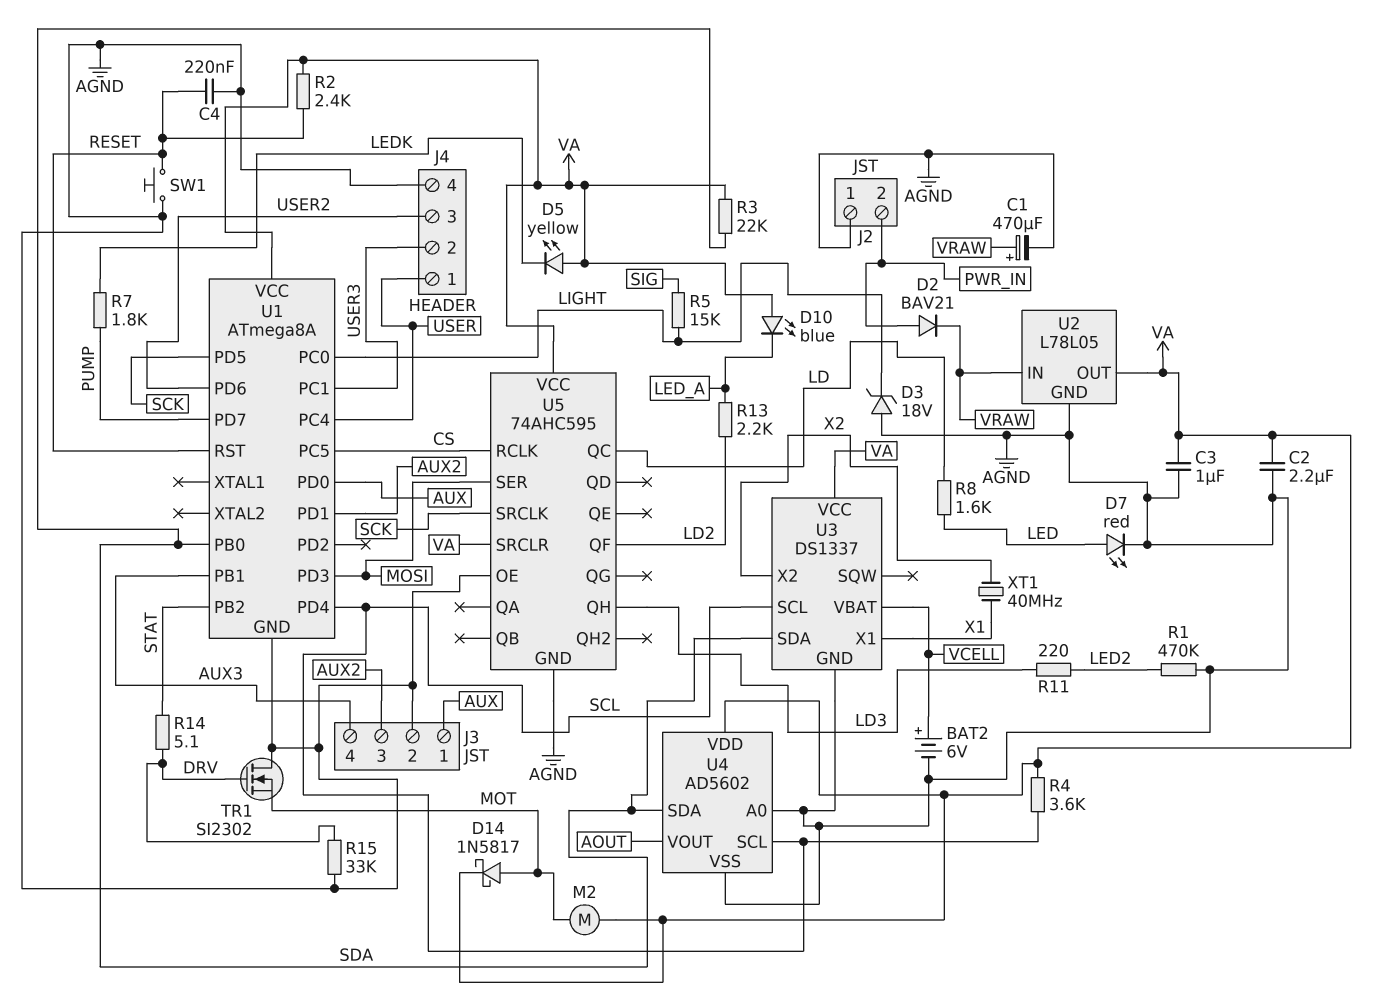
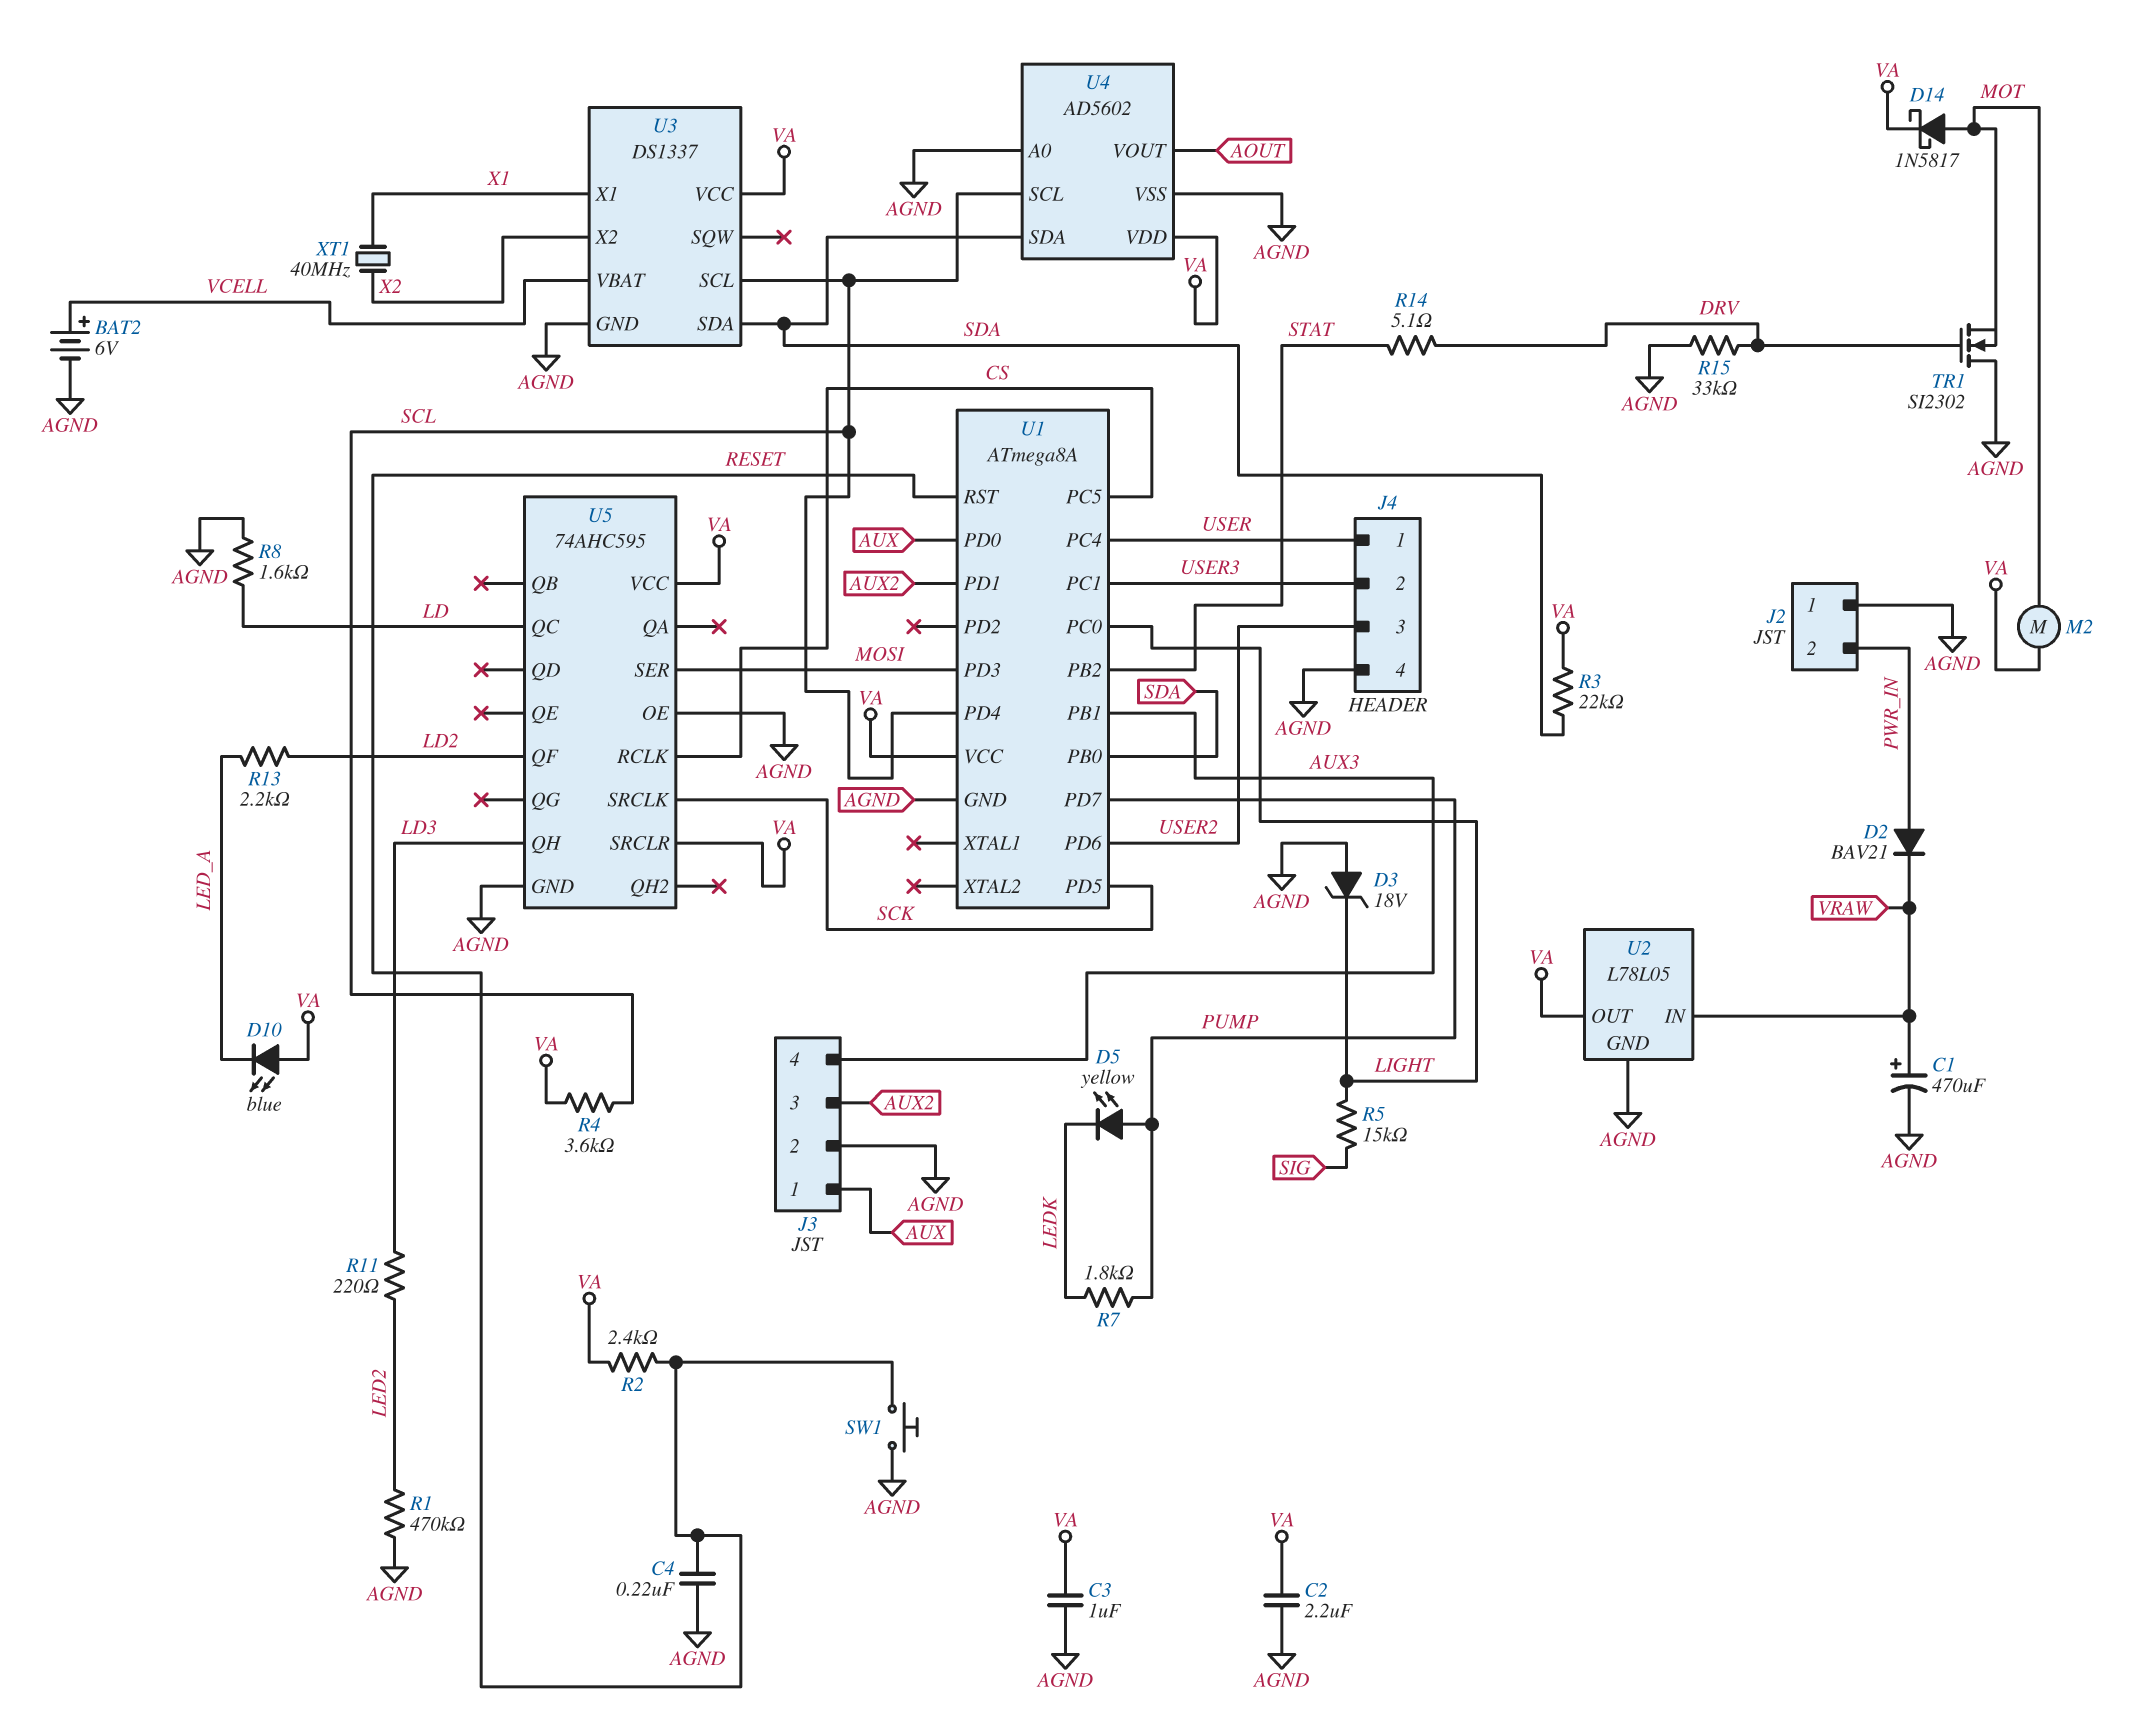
D5: LED yellow (A VA, K LEDK) -> LED yellow (A PUMP, K LEDK)
D7: LED red (A LED, K AGND) -> none
R8: 1.6k (LD, LED) -> 1.6k (AGND, LD)

